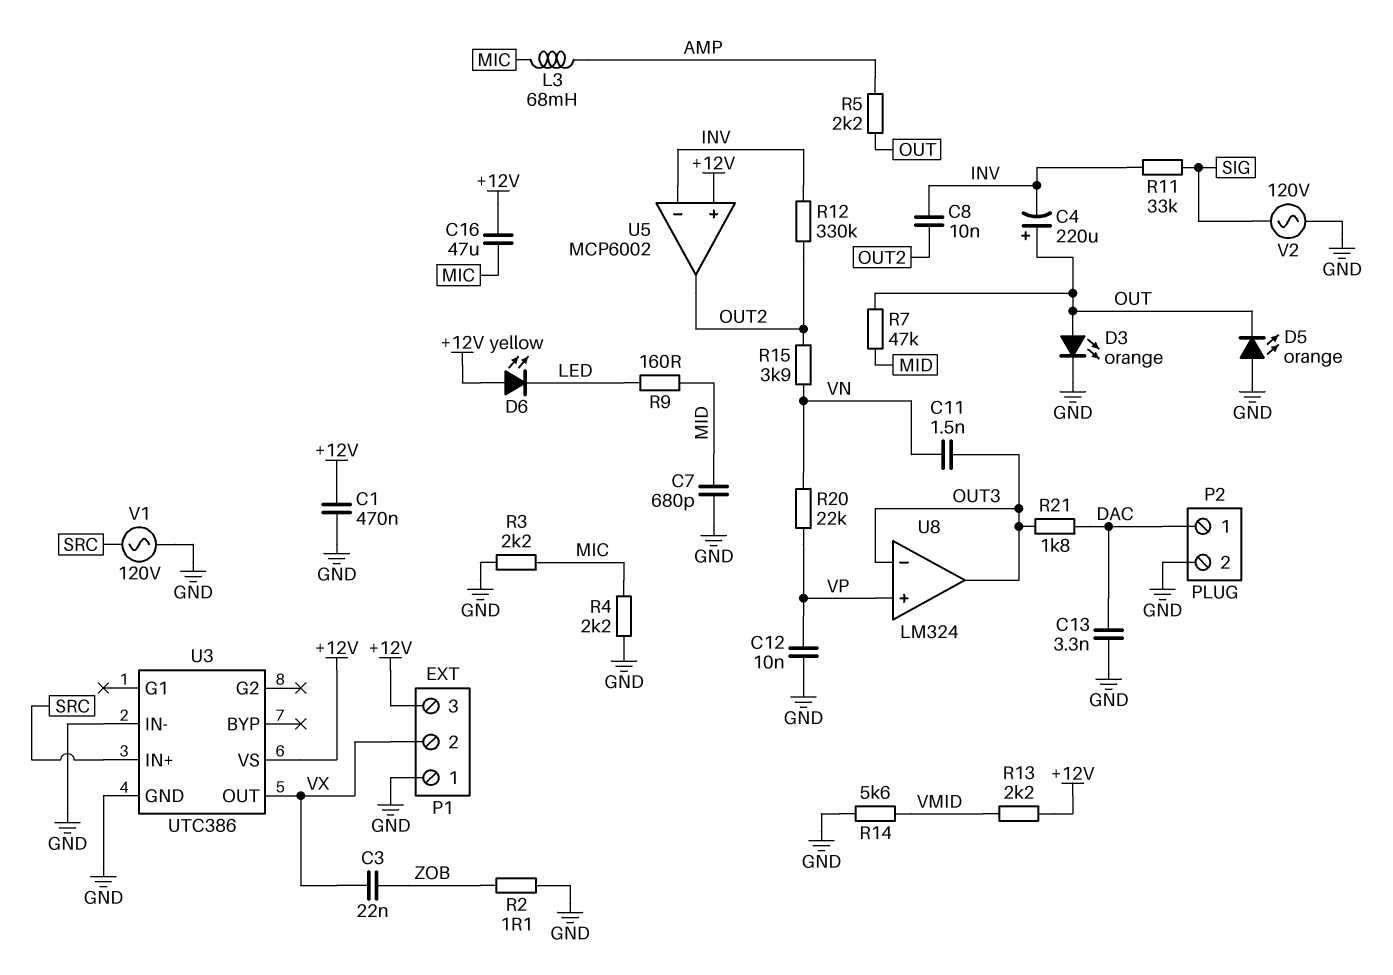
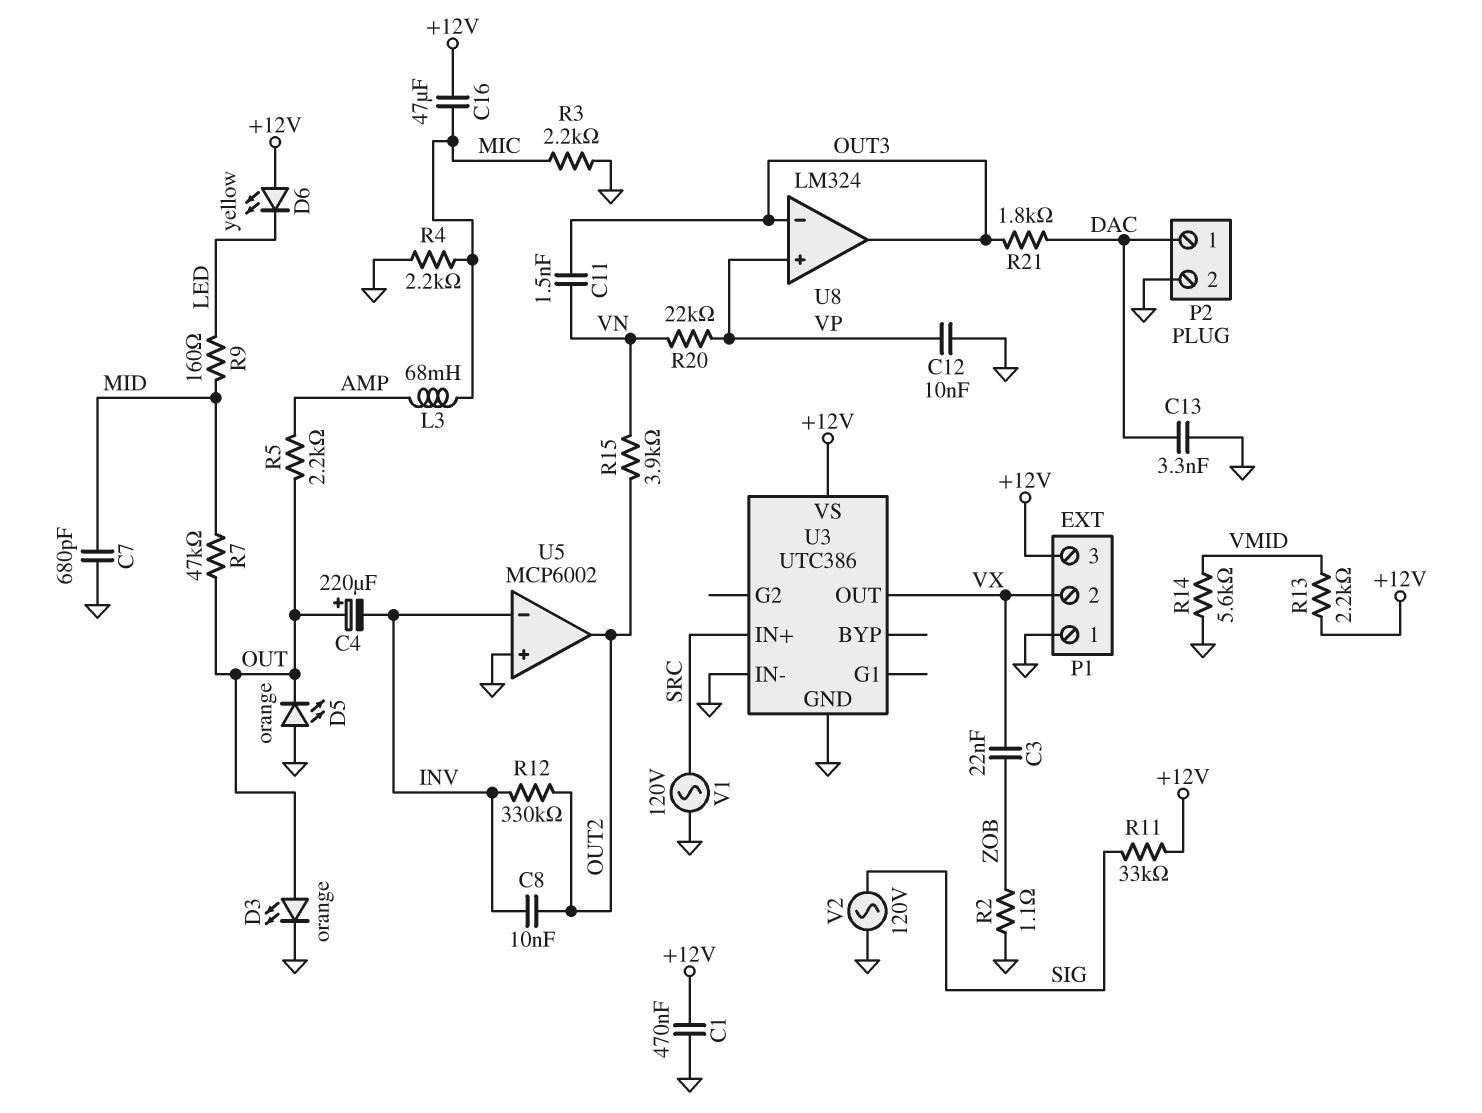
R11: 33k (INV, SIG) -> 33k (+12V, SIG)
U5 pin in+: +12V -> GND

